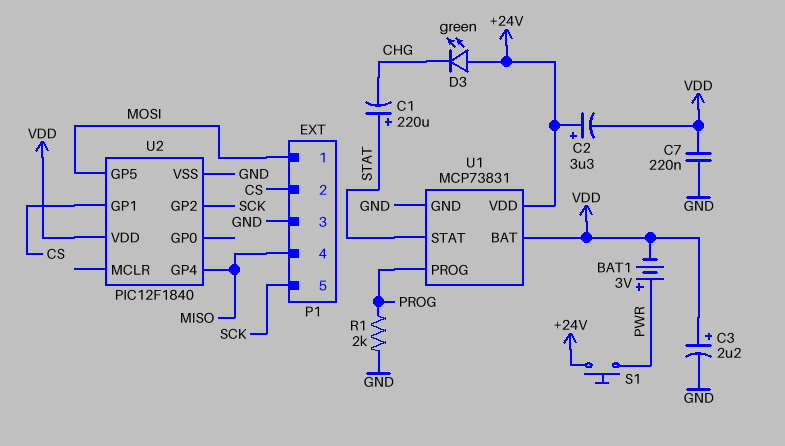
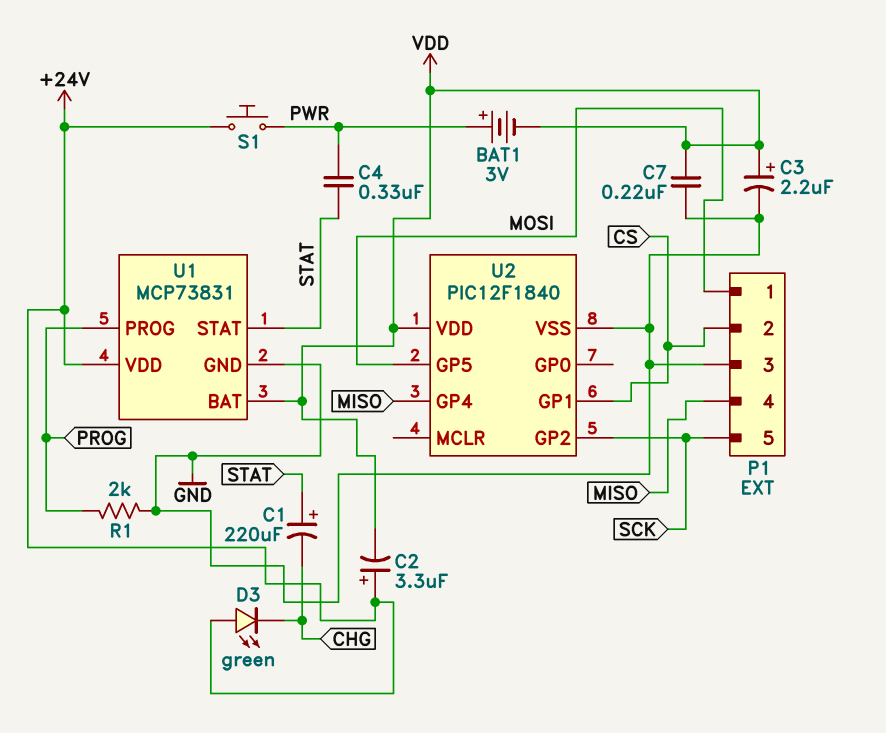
C4: none -> 330nF (PWR, STAT)

